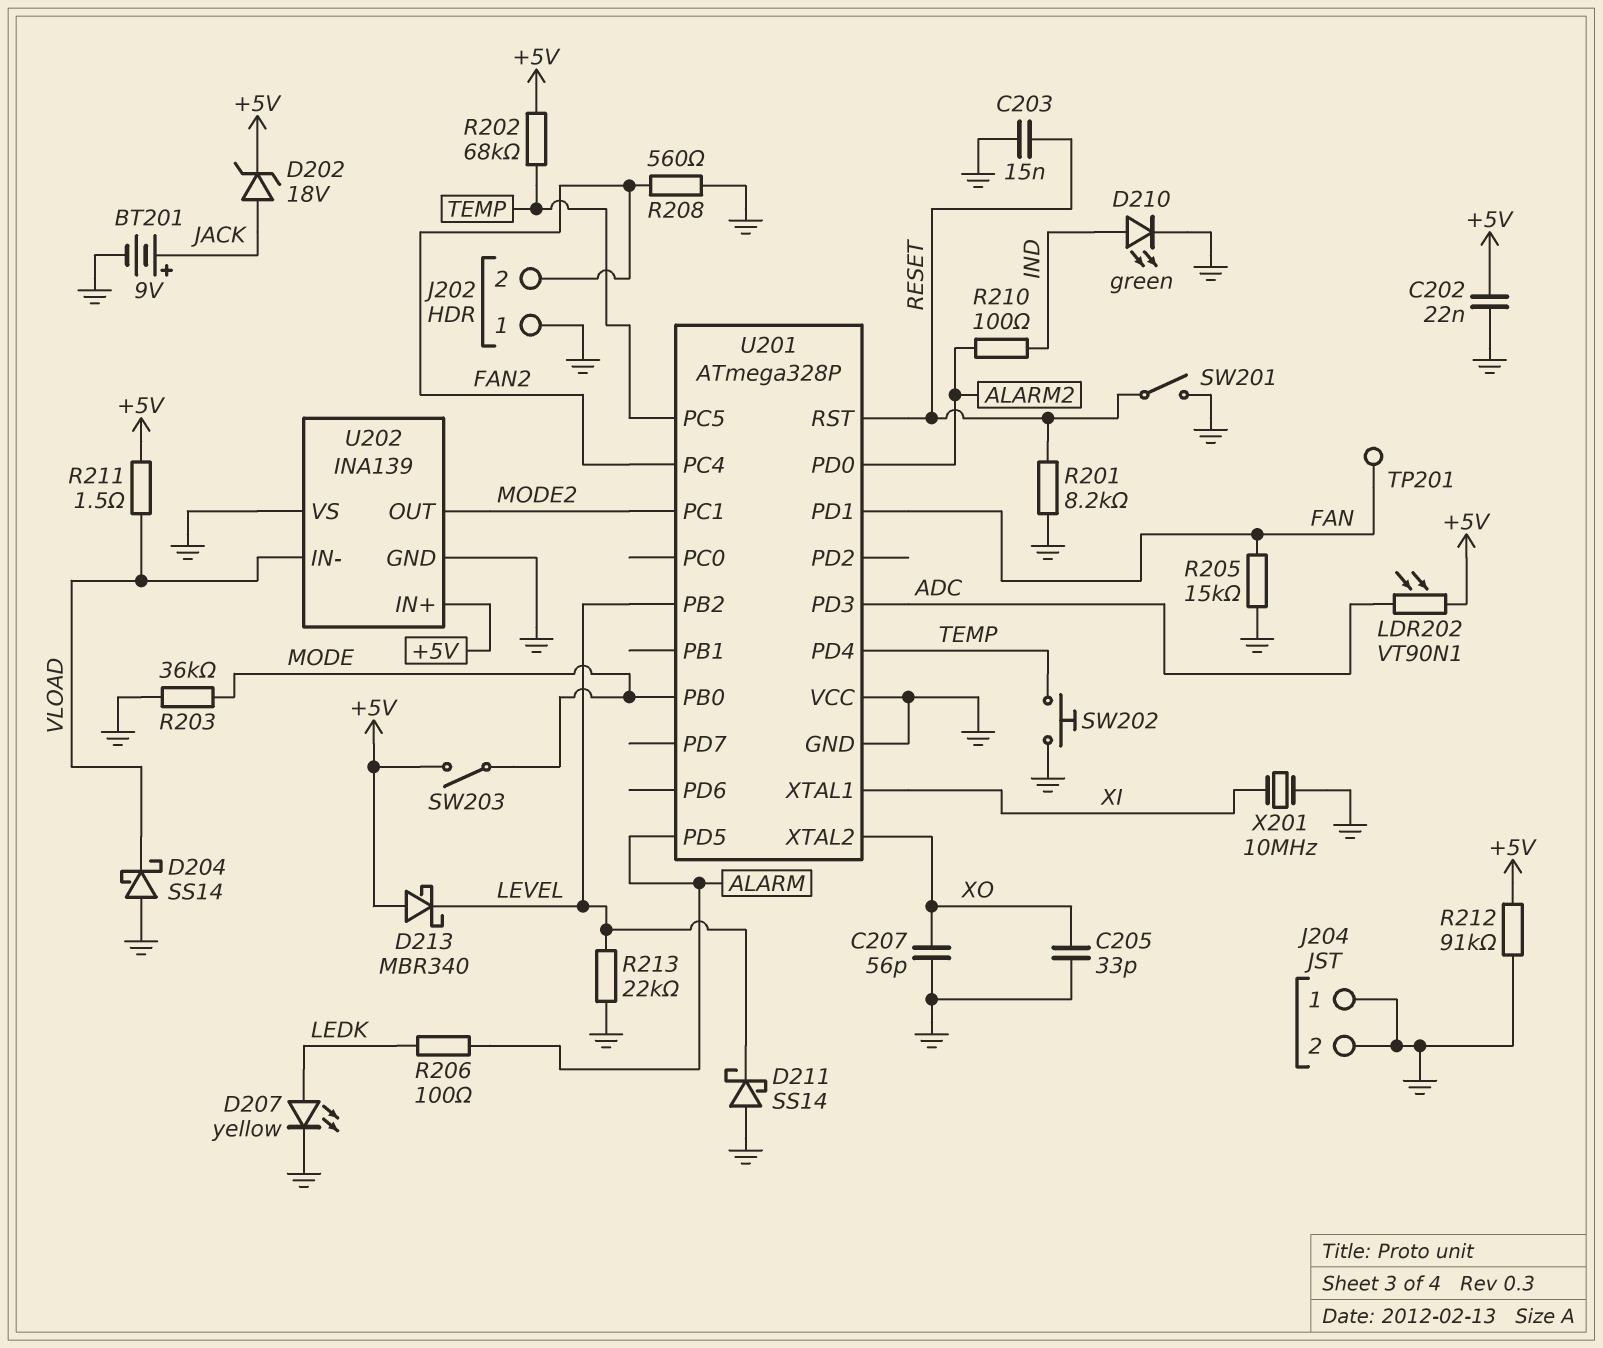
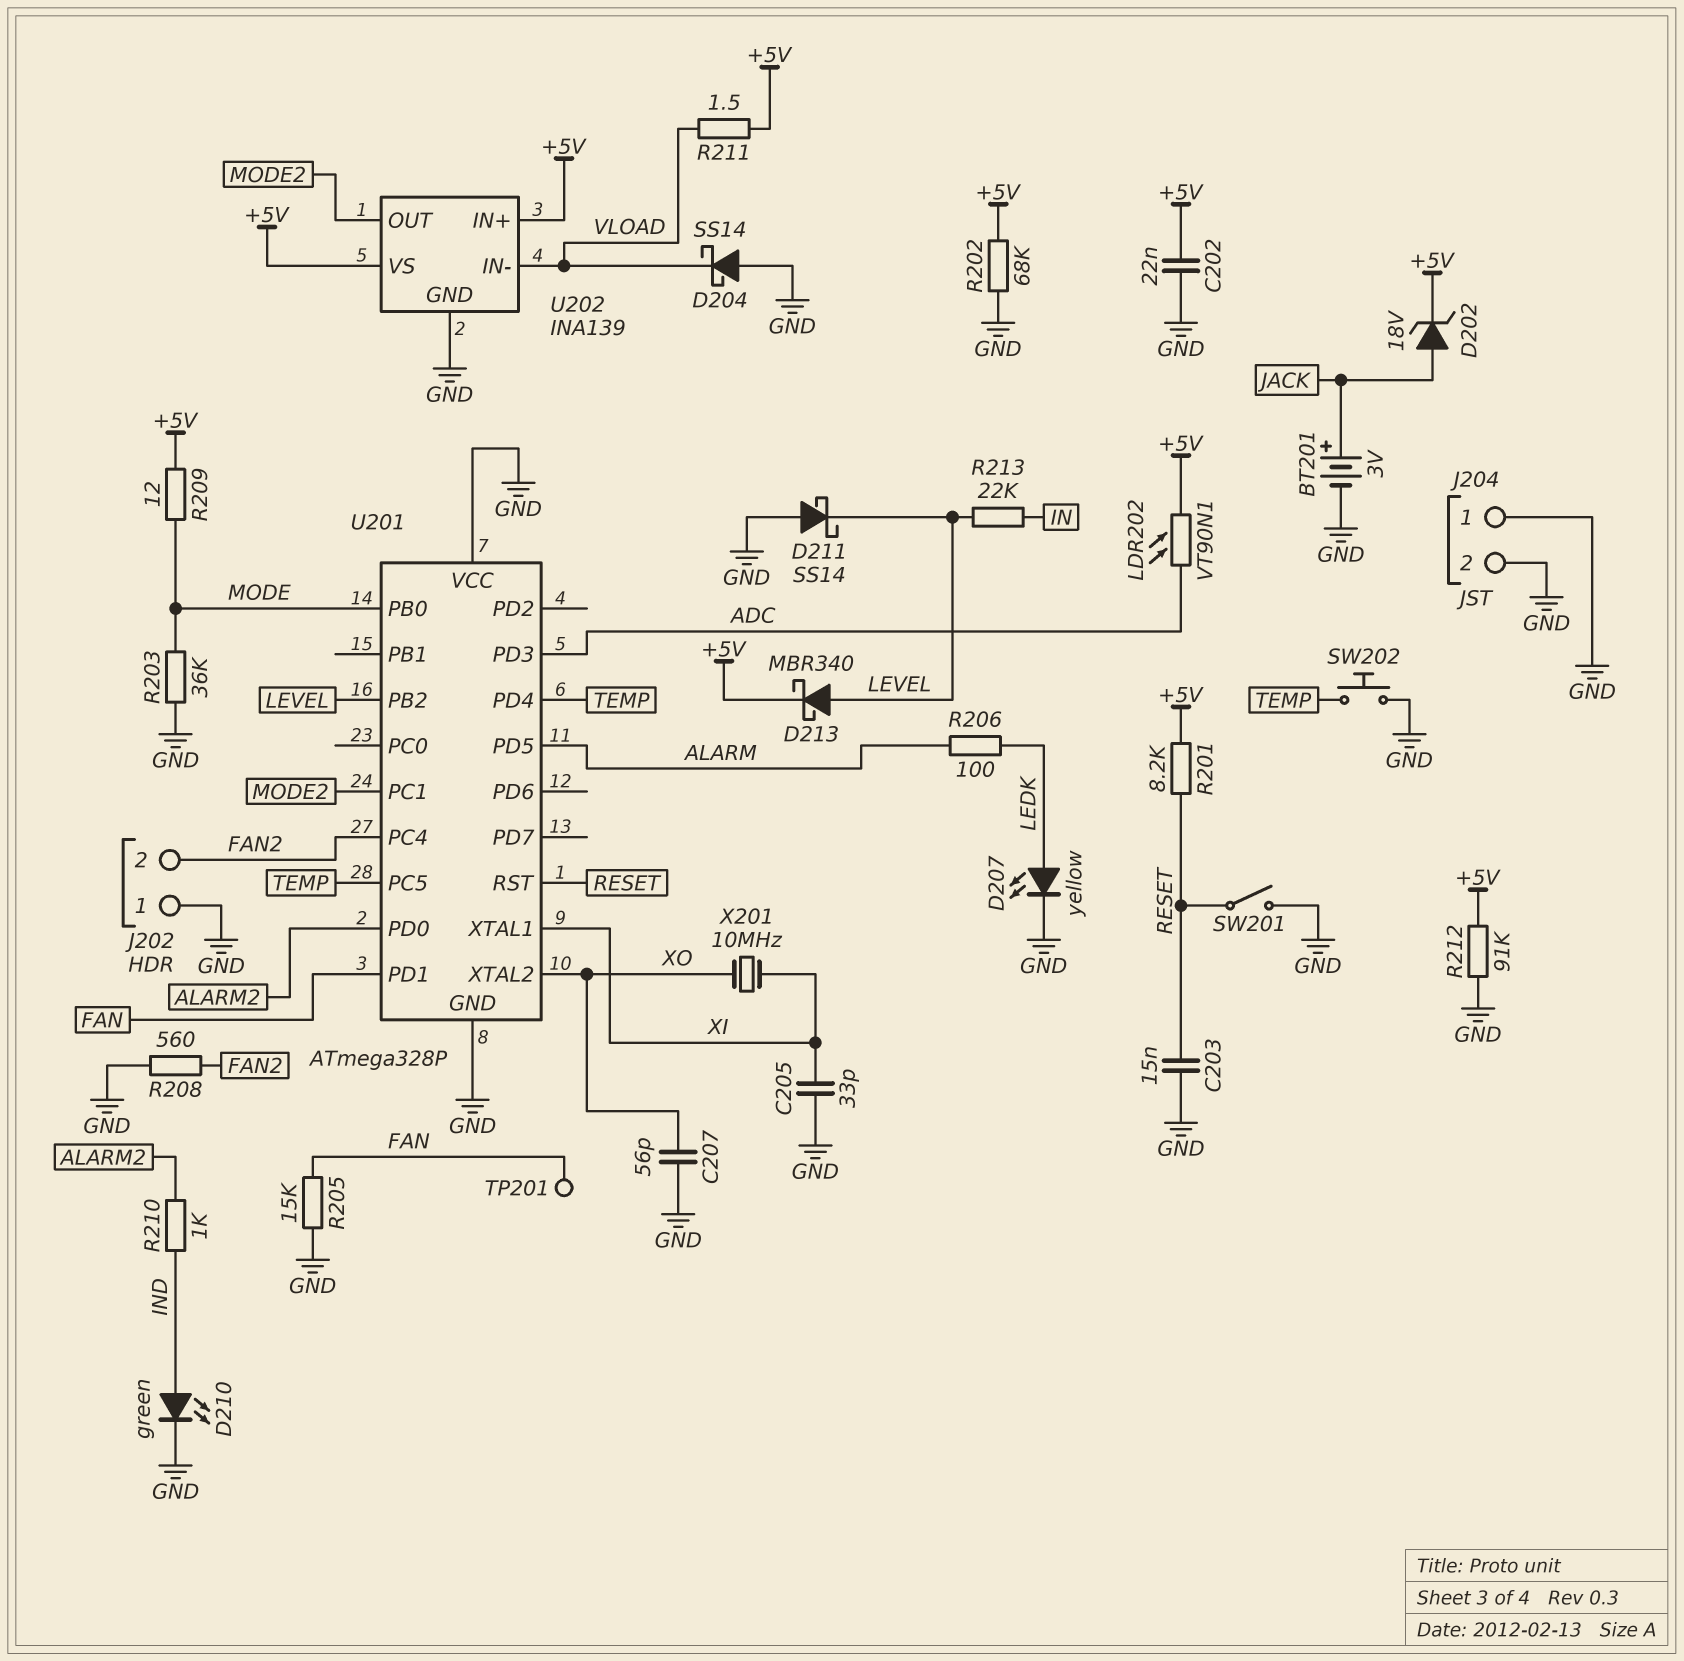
BT201: 9V (plus JACK, minus GND) -> 3V (plus JACK, minus GND)
C205: 33pF (GND, XO) -> 33pF (GND, XI)
D213: schottky MBR340 (A +5V, K LEVEL) -> schottky MBR340 (A LEVEL, K +5V)
R201: 8.2k (GND, RESET) -> 8.2k (+5V, RESET)
R202: 68k (+5V, TEMP) -> 68k (+5V, GND)
R209: none -> 12 (+5V, MODE)
R210: 100 (ALARM2, IND) -> 1k (ALARM2, IND)
R213: 22k (GND, LEVEL) -> 22k (IN, LEVEL)
SW203: switch (+5V, MODE) -> none
U202 pin VS: GND -> +5V
X201: 10MHz (GND, XI) -> 10MHz (XI, XO)

